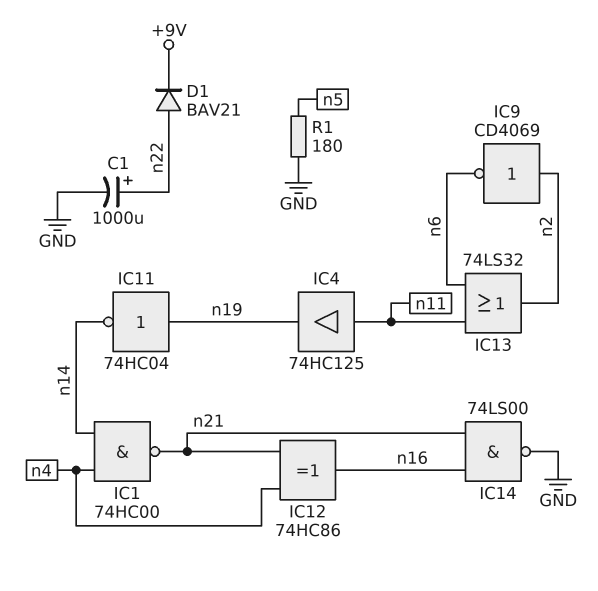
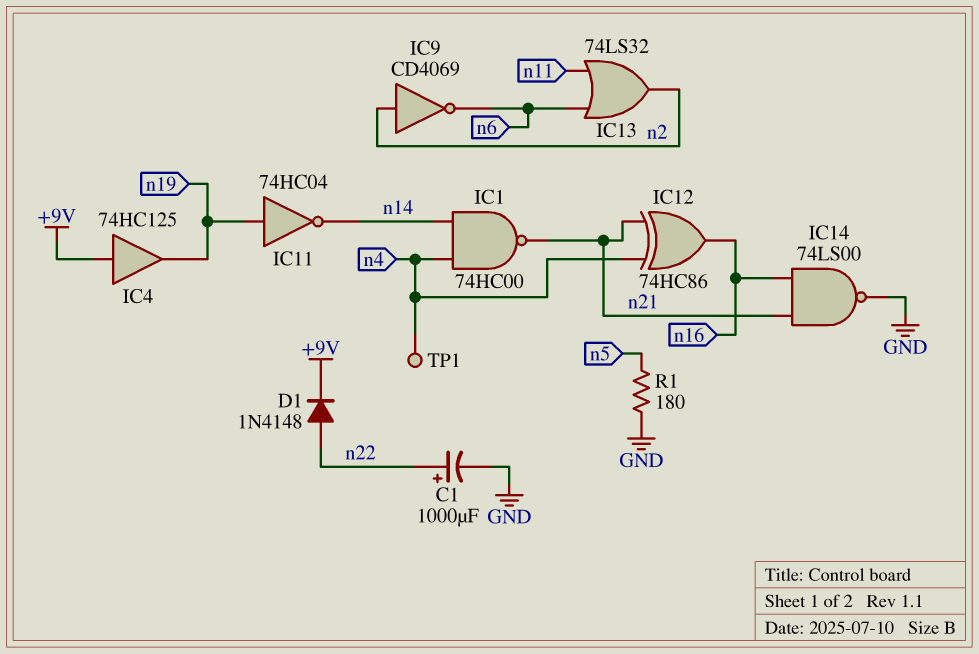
D1: diode BAV21 (A n22, K +9V) -> diode 1N4148 (A n22, K +9V)
IC4: buffer 74HC125 (in n11, out n19) -> buffer 74HC125 (in +9V, out n19)
TP1: none -> test point (n4)

